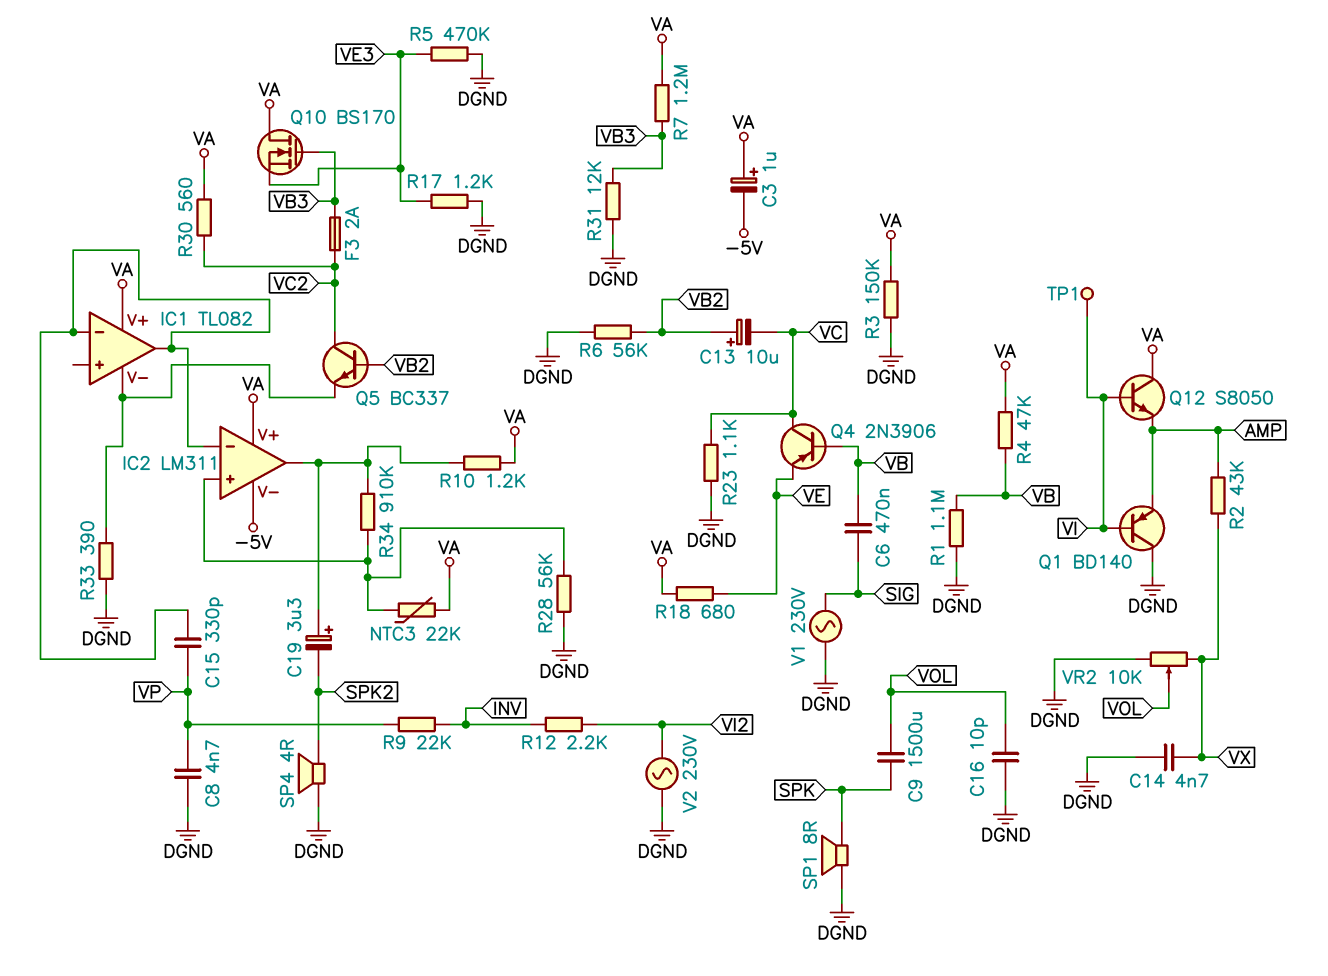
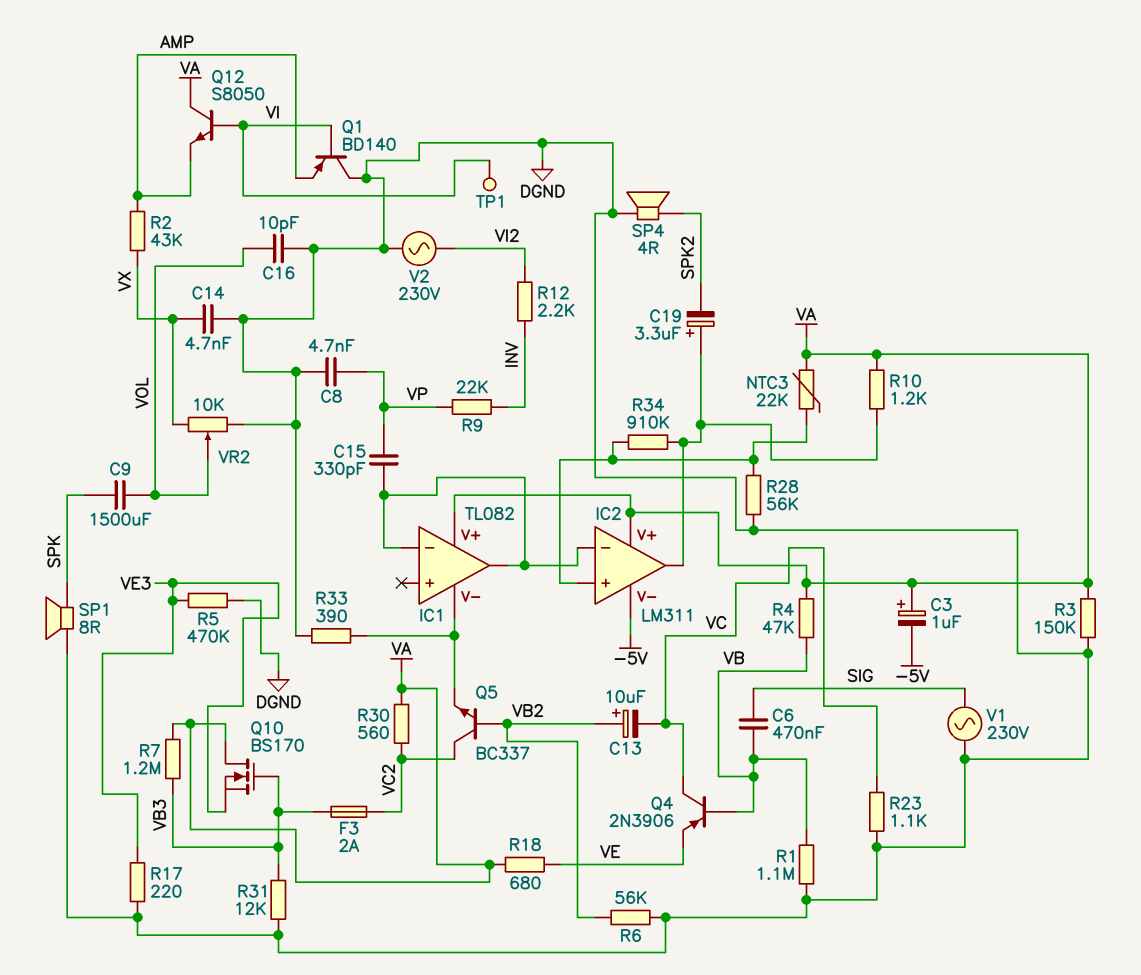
R17: 1.2k (DGND, VE3) -> 220 (DGND, VE3)

